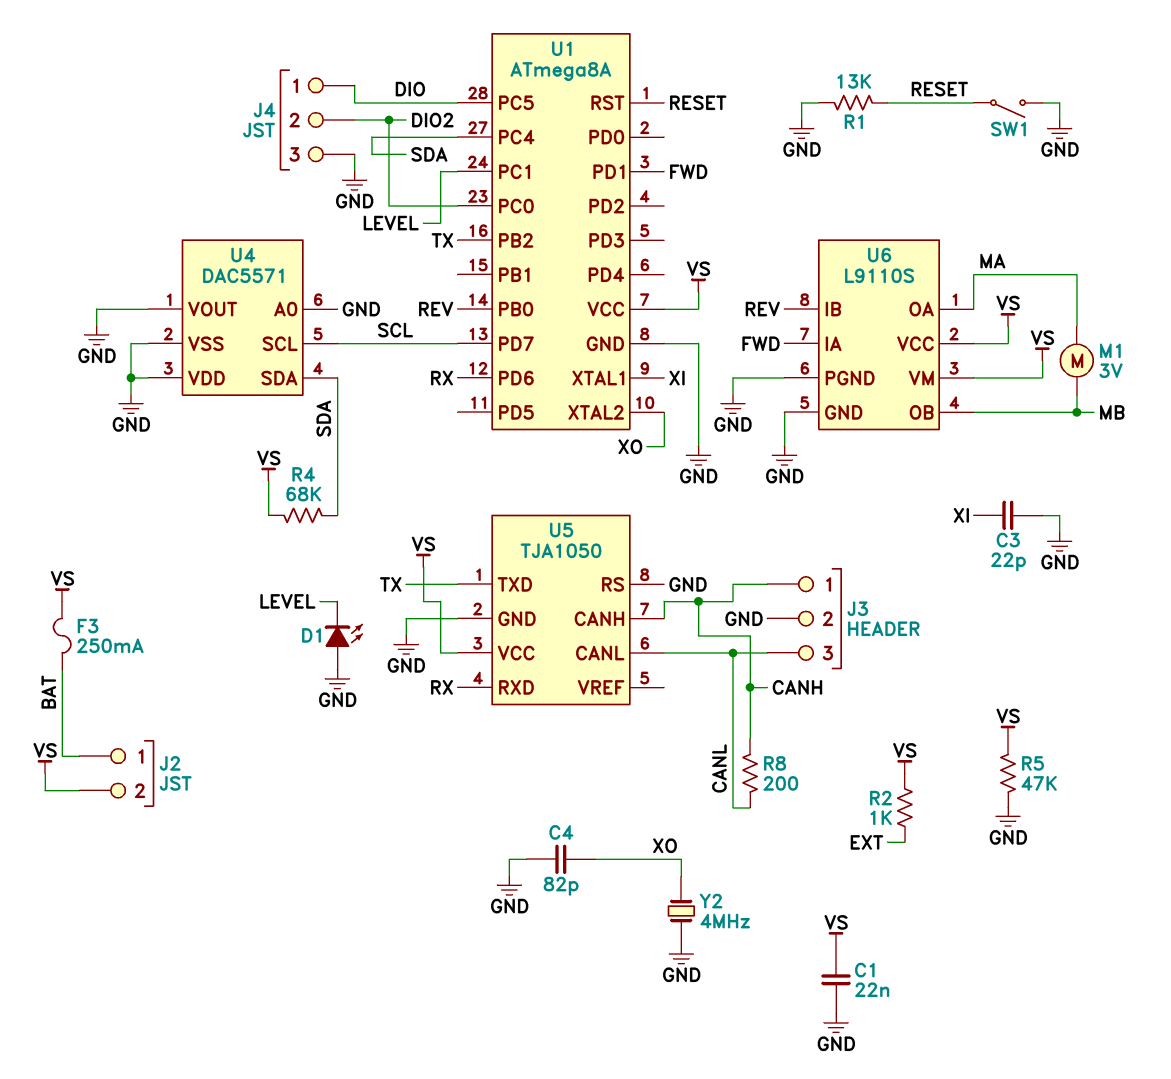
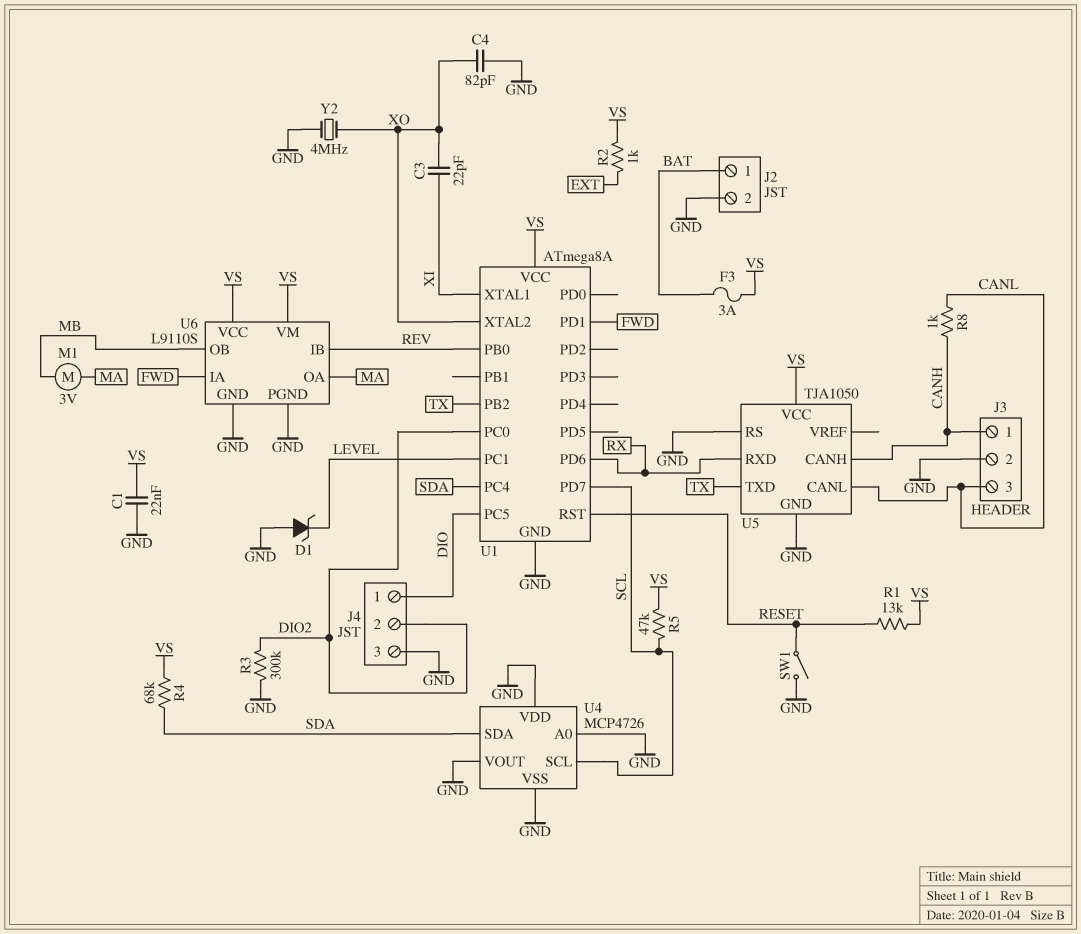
C3: 22pF (GND, XI) -> 22pF (XI, XO)
D1: LED (A GND, K LEVEL) -> zener (A GND, K LEVEL)
F3: 250mA (BAT, VS) -> 3A (BAT, VS)
J2 pin 2: VS -> GND
R1: 13k (GND, RESET) -> 13k (RESET, VS)
R3: none -> 300k (DIO2, GND)
R5: 47k (GND, VS) -> 47k (SCL, VS)
R8: 200 (CANH, CANL) -> 1k (CANH, CANL)
U4: DAC5571 -> MCP4726

